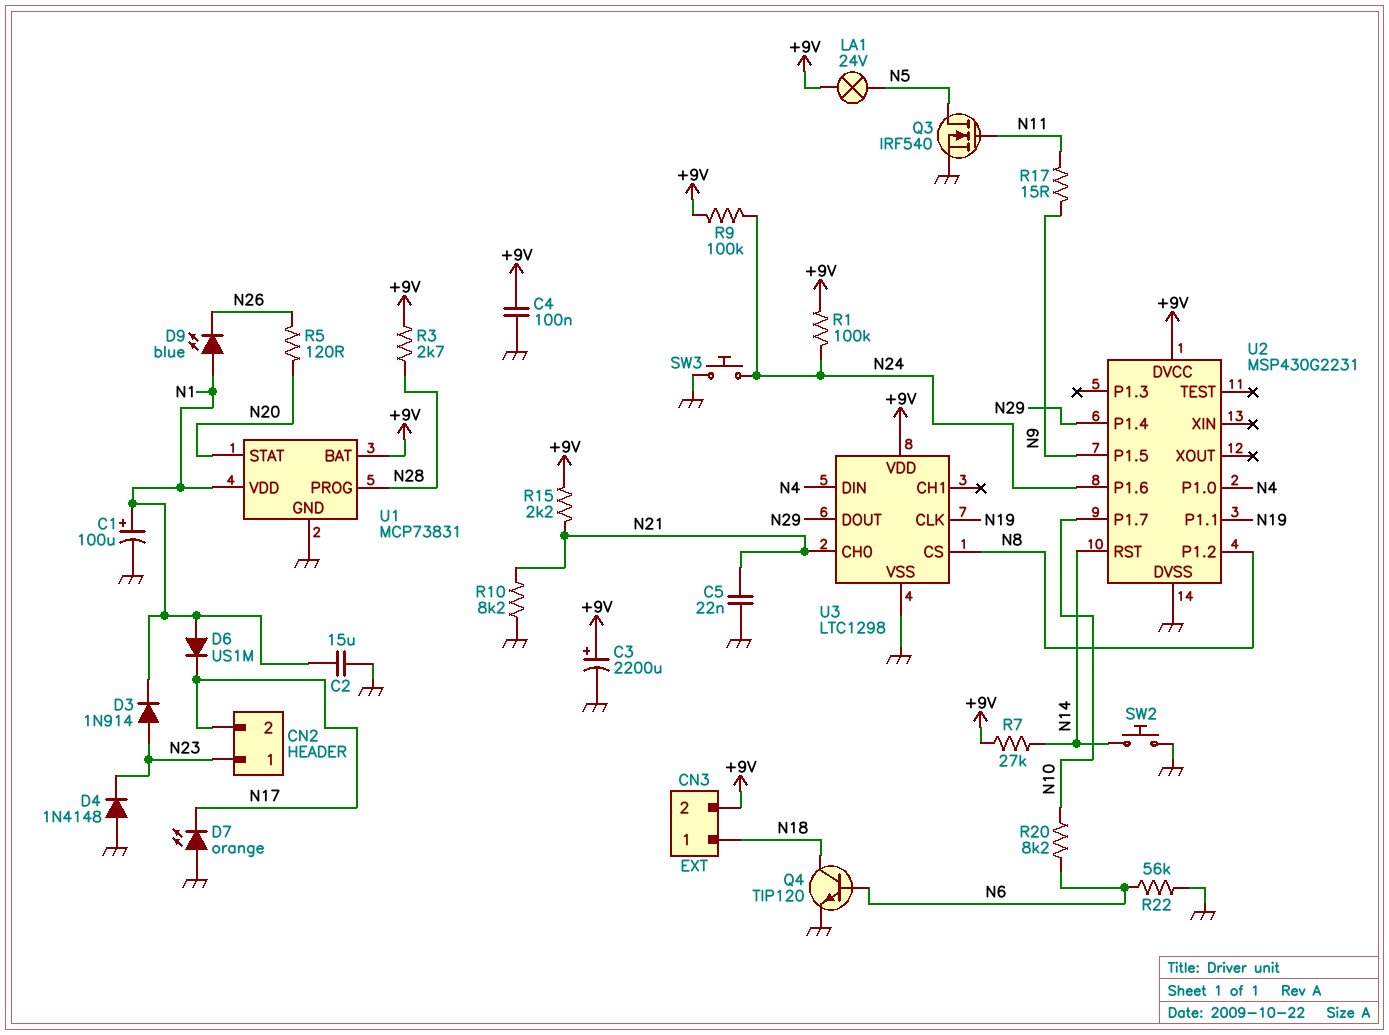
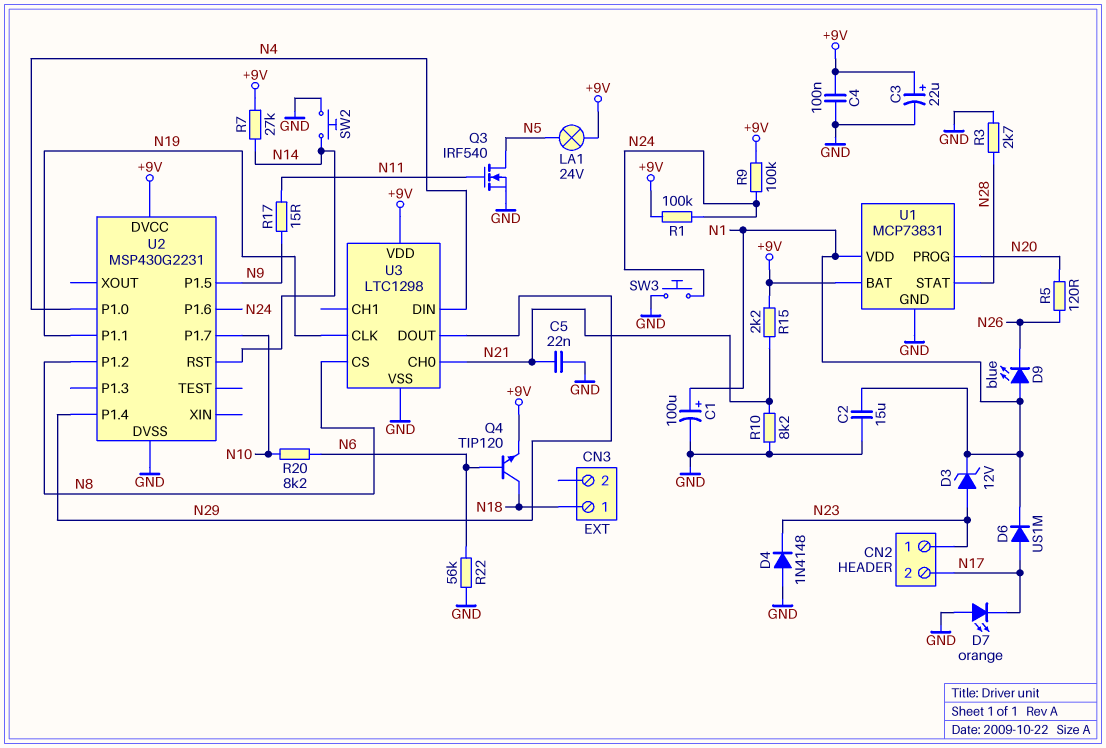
C3: 2200uF (plus +9V, minus GND) -> 22uF (plus +9V, minus GND)
CN3 pin 2: +9V -> none
D3: diode 1N914 (A N23, K N1) -> zener 12V (A N23, K N1)
D6: diode US1M (A N1, K N17) -> diode US1M (A N17, K N1)
Q4: NPN TIP120 (B N6, C N18, E GND) -> NPN TIP120 (B N6, C N18, E +9V)
R3: 2.7k (+9V, N28) -> 2.7k (GND, N28)
U1 pin PROG: N28 -> N20
U1 pin STAT: N20 -> N28

